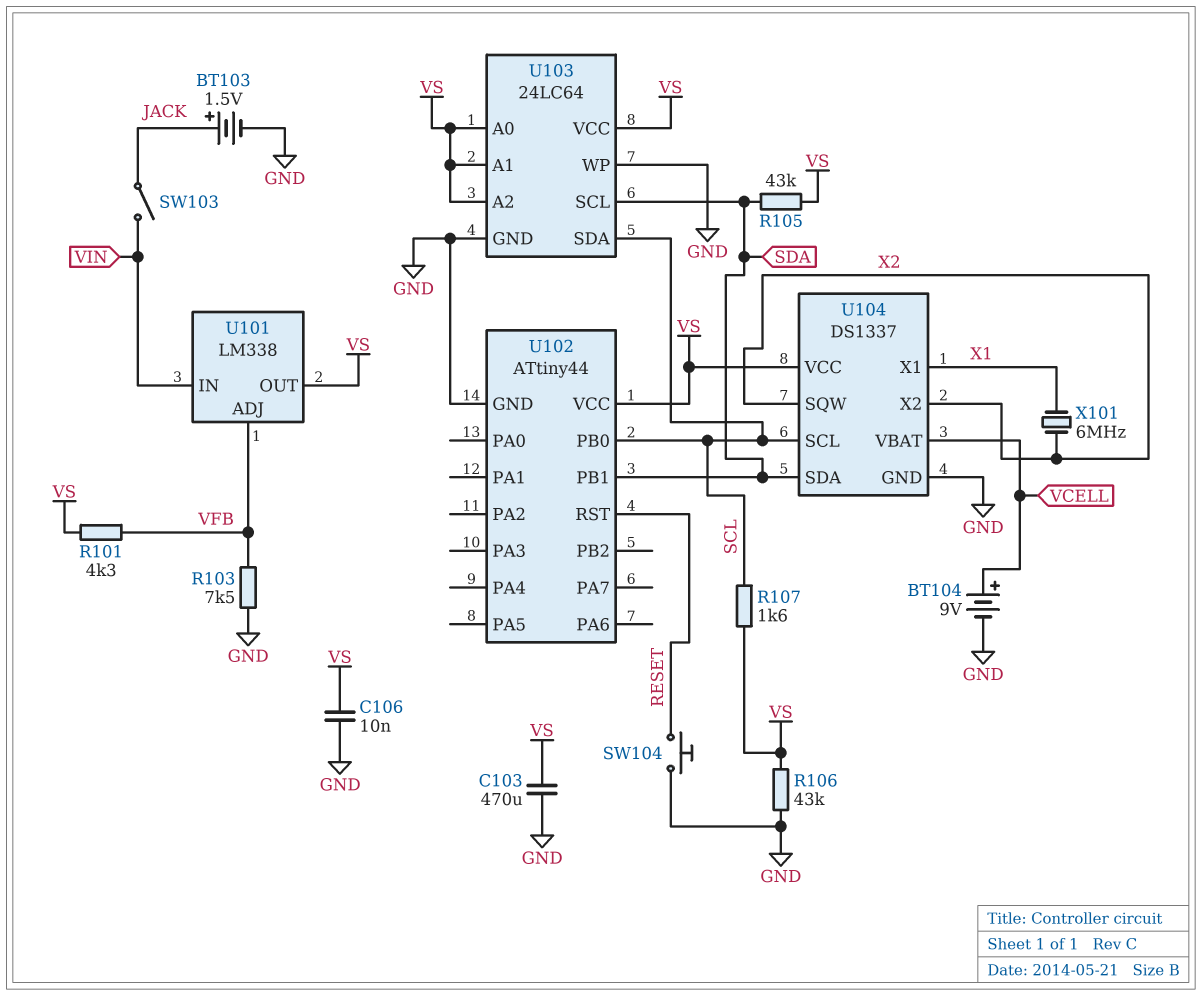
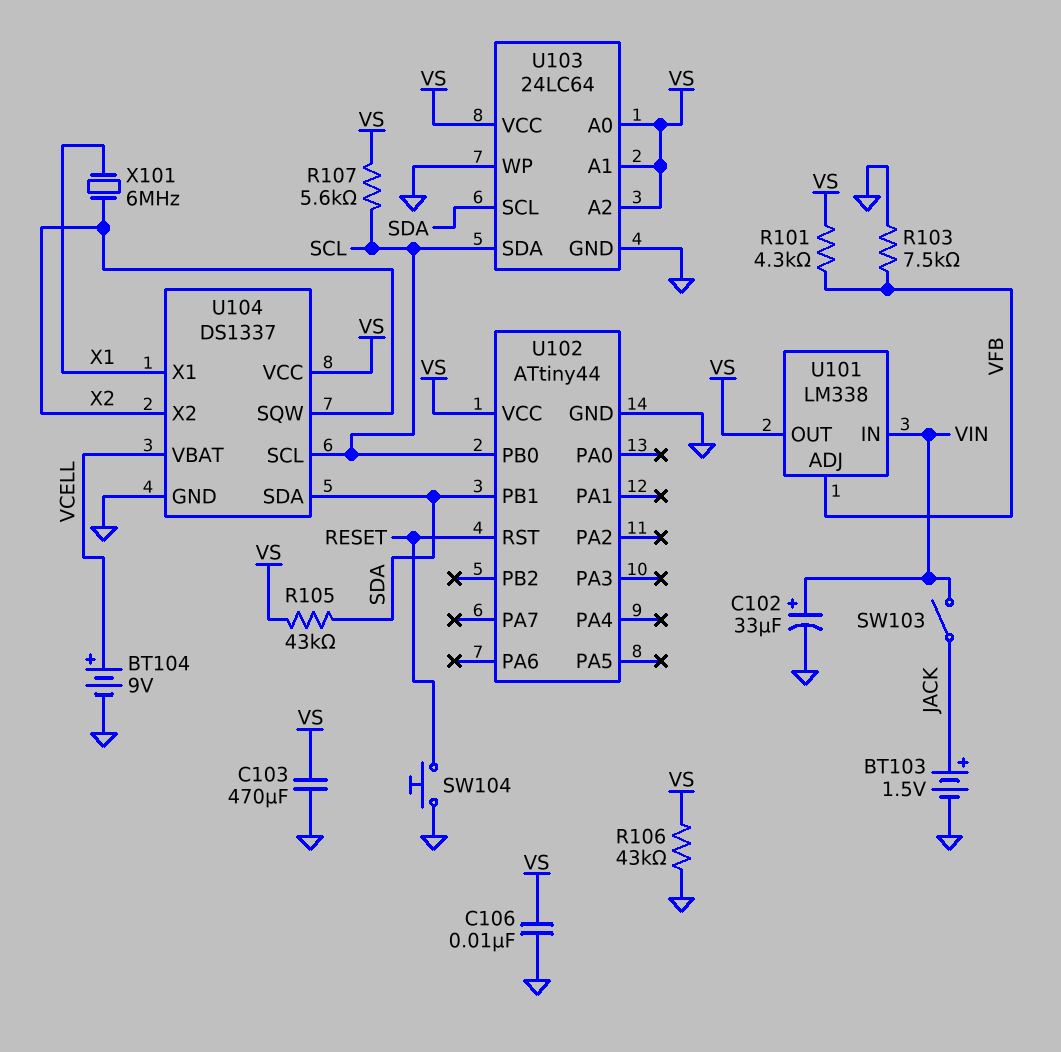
C102: none -> 33uF (plus VIN, minus GND)
R107: 1.6k (SCL, VS) -> 5.6k (SCL, VS)

